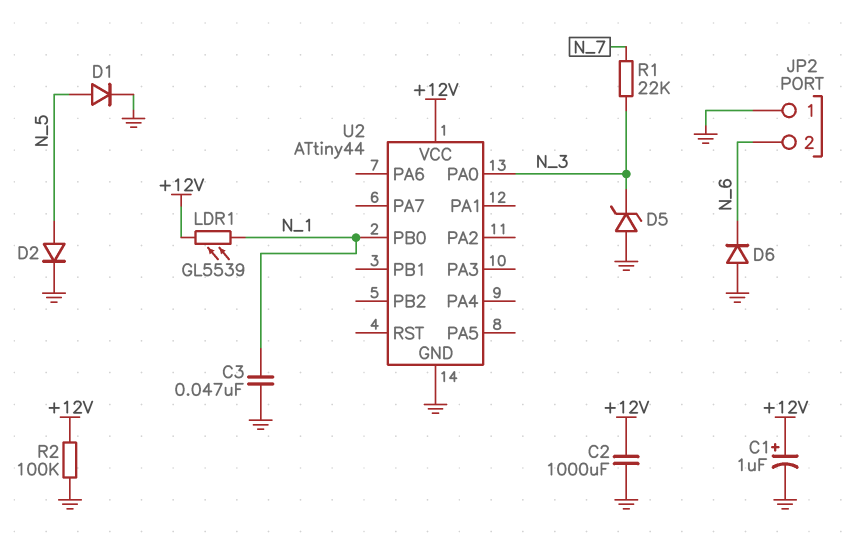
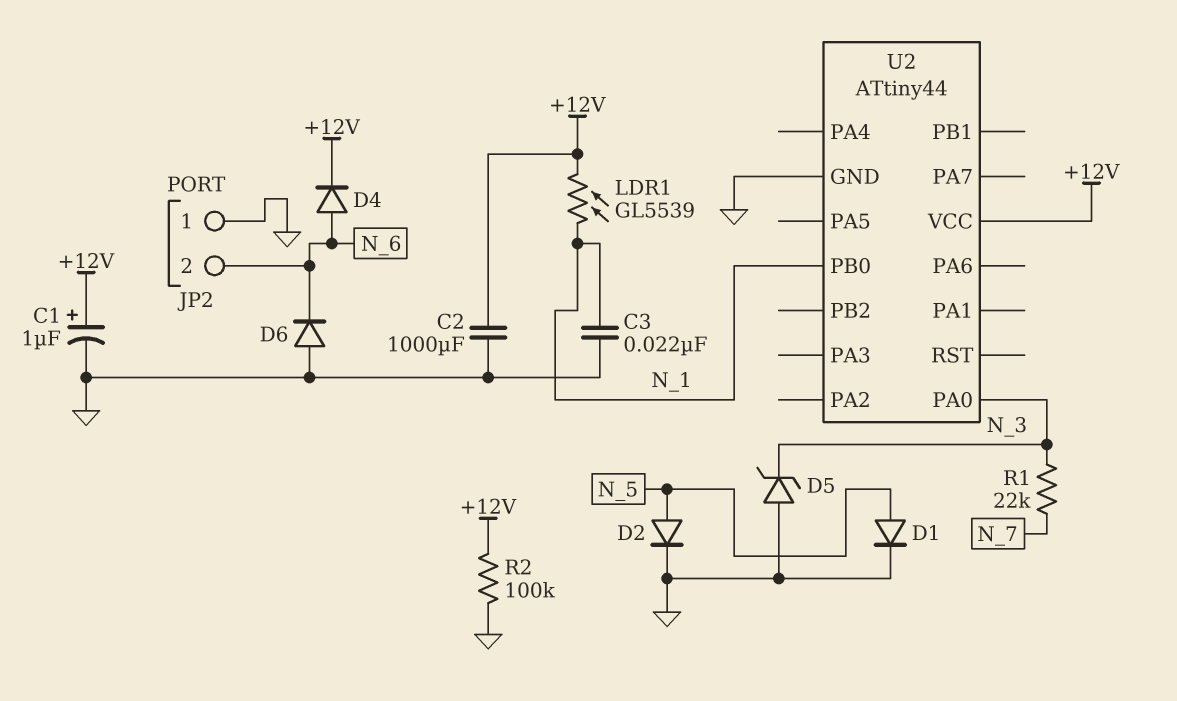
C3: 47nF (GND, N_1) -> 22nF (GND, N_1)
D4: none -> diode (A N_6, K +12V)

